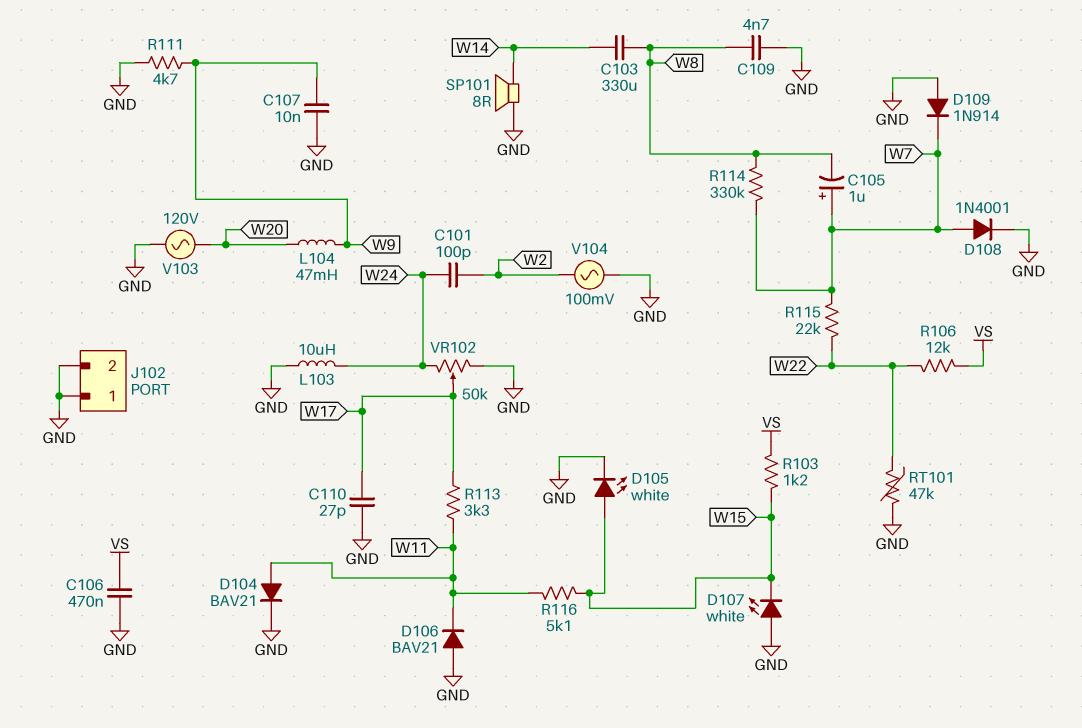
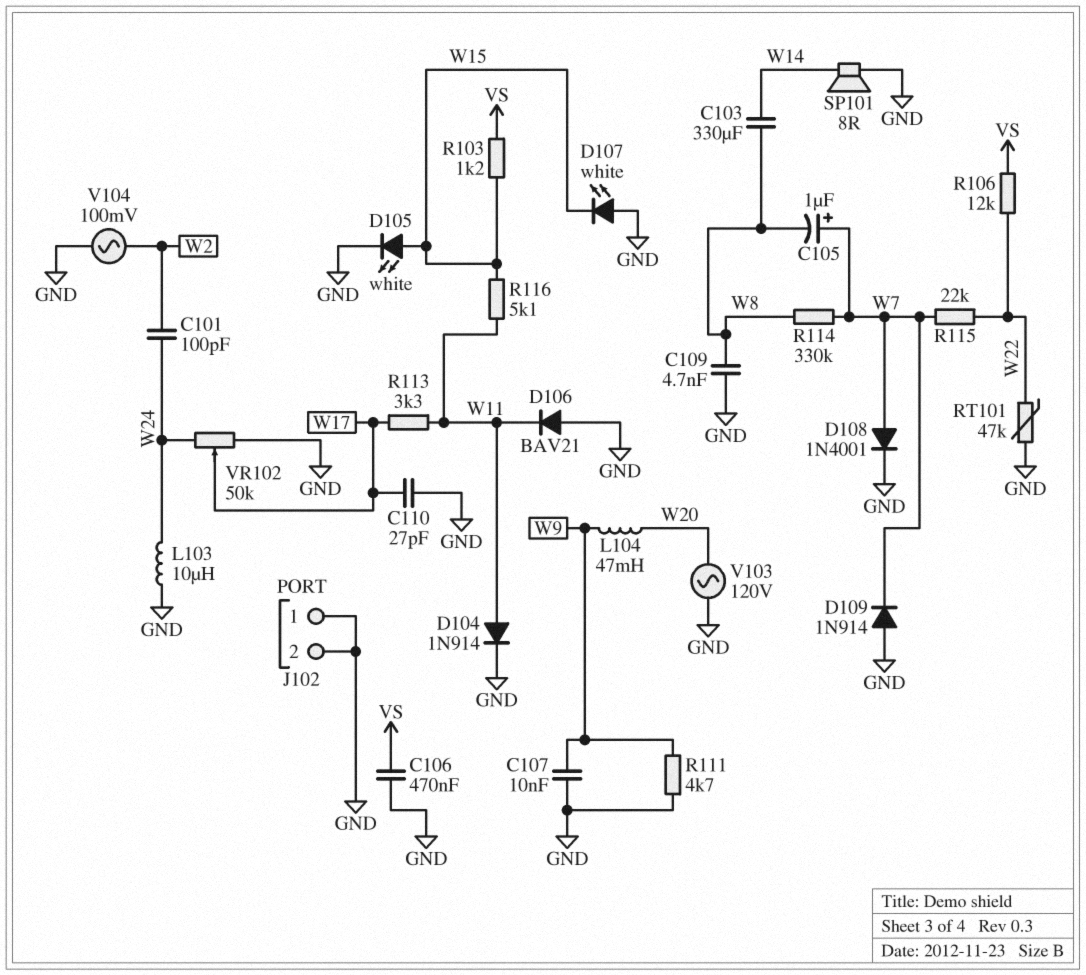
D104: diode BAV21 (A W11, K GND) -> diode 1N914 (A W11, K GND)

